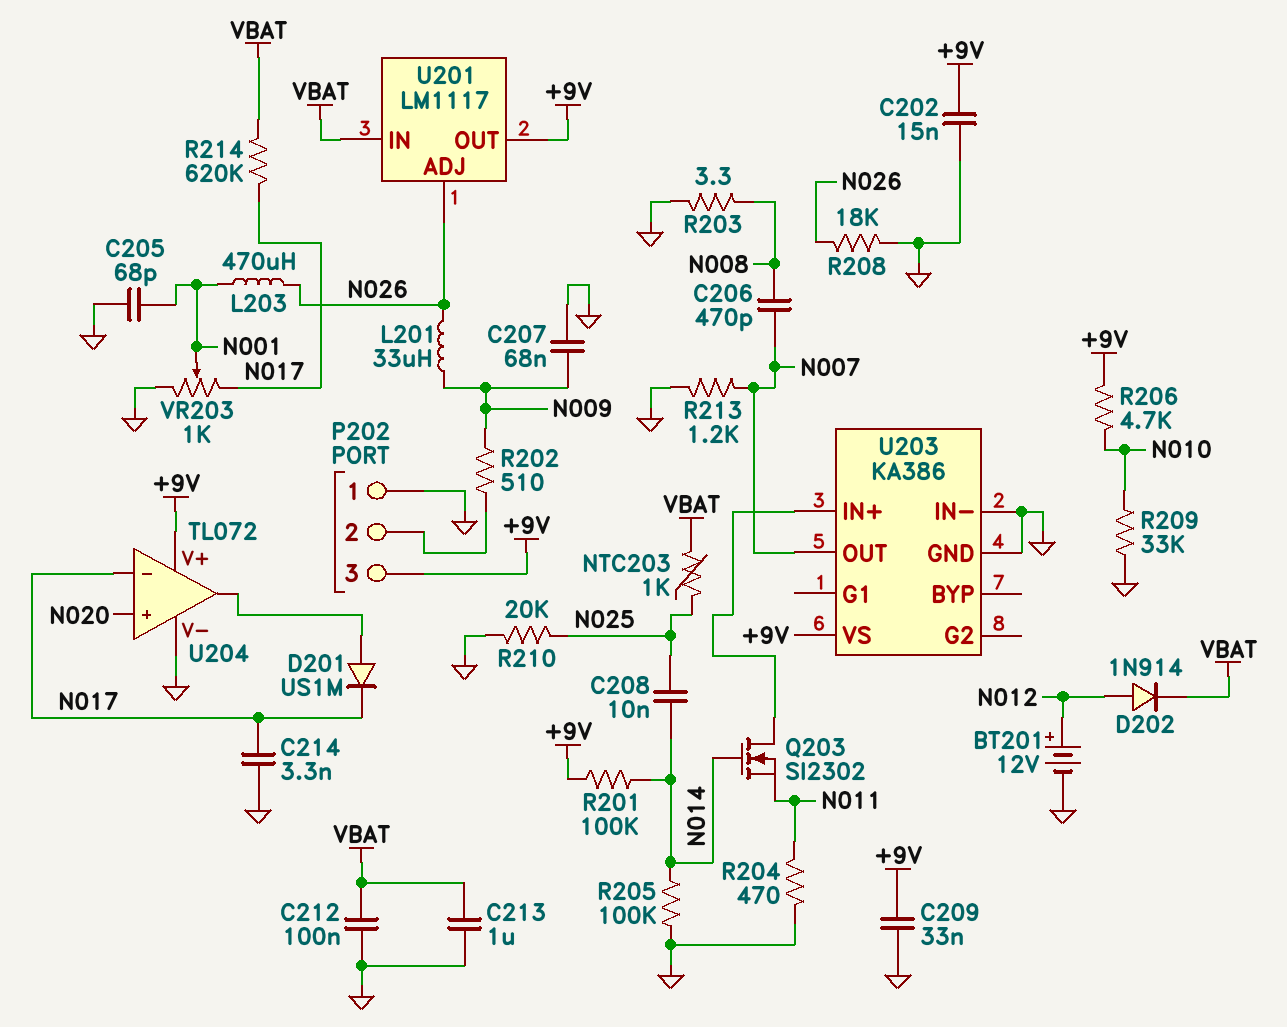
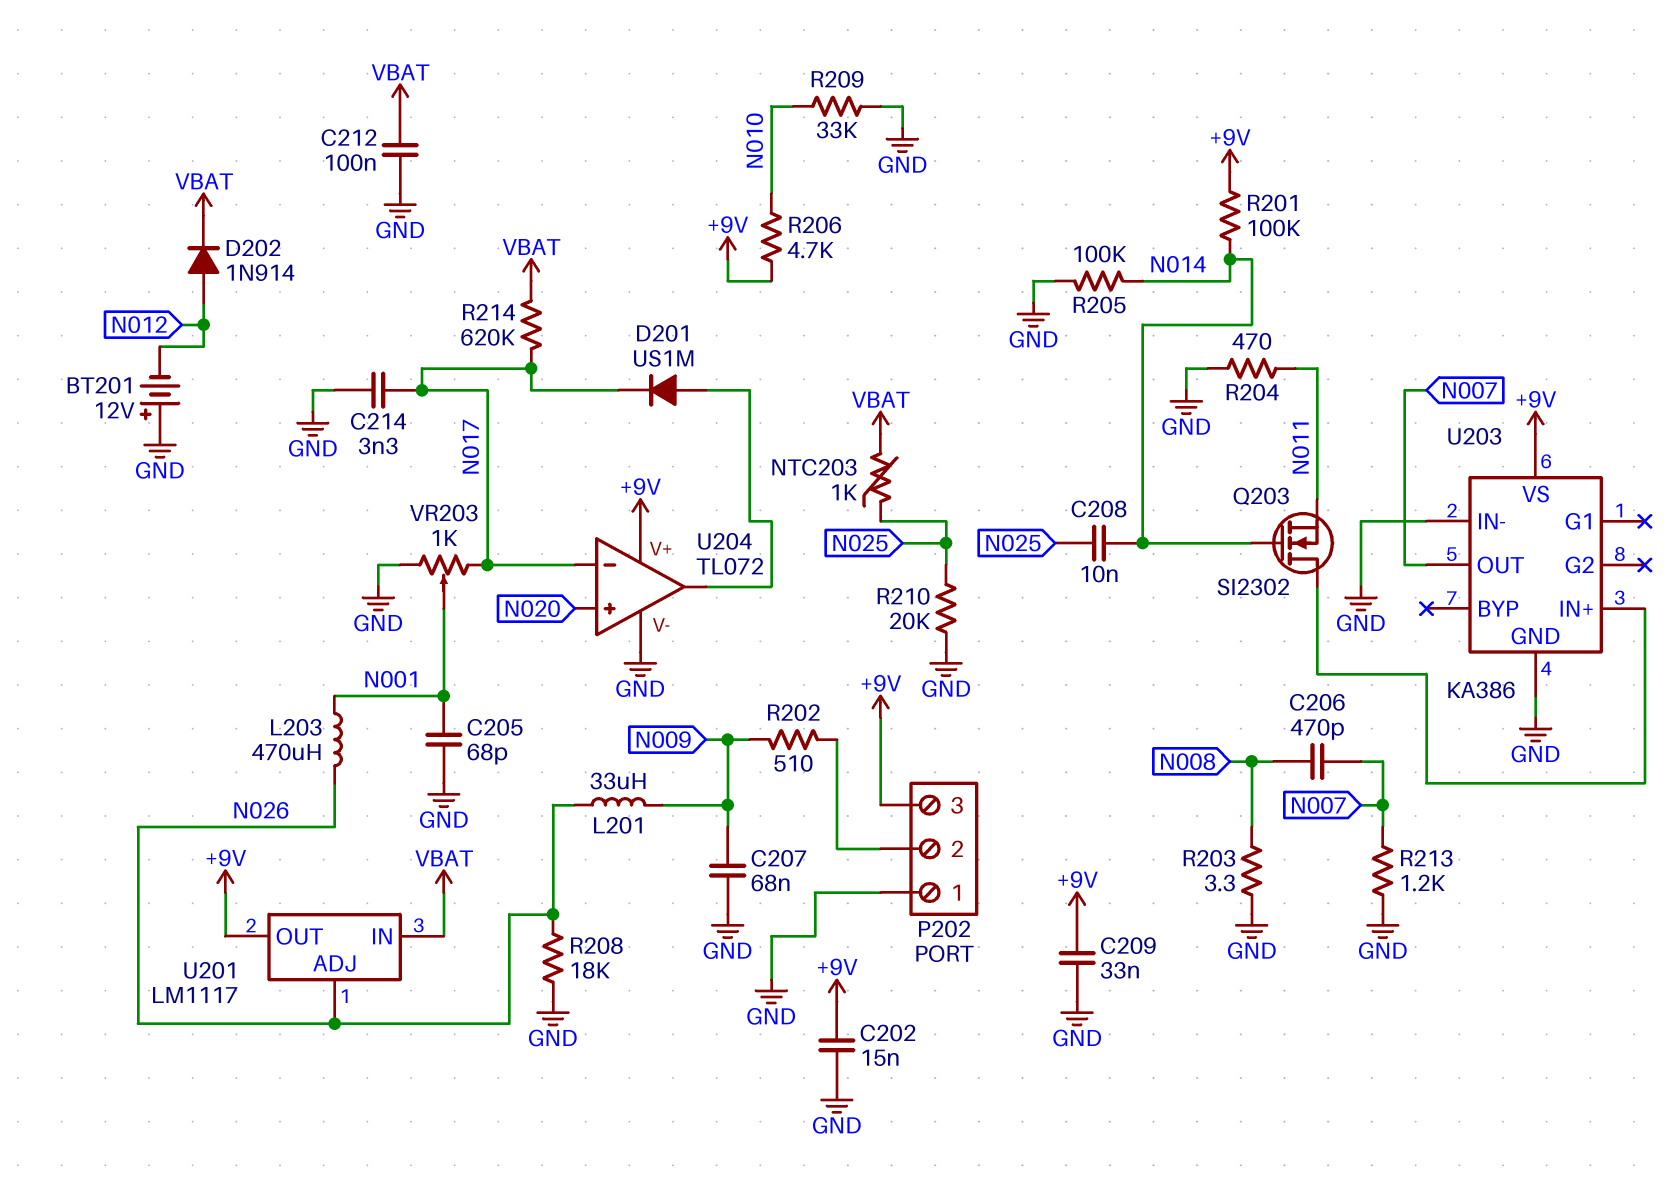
BT201: 12V (plus N012, minus GND) -> 12V (plus GND, minus N012)
C213: 1uF (GND, VBAT) -> none

